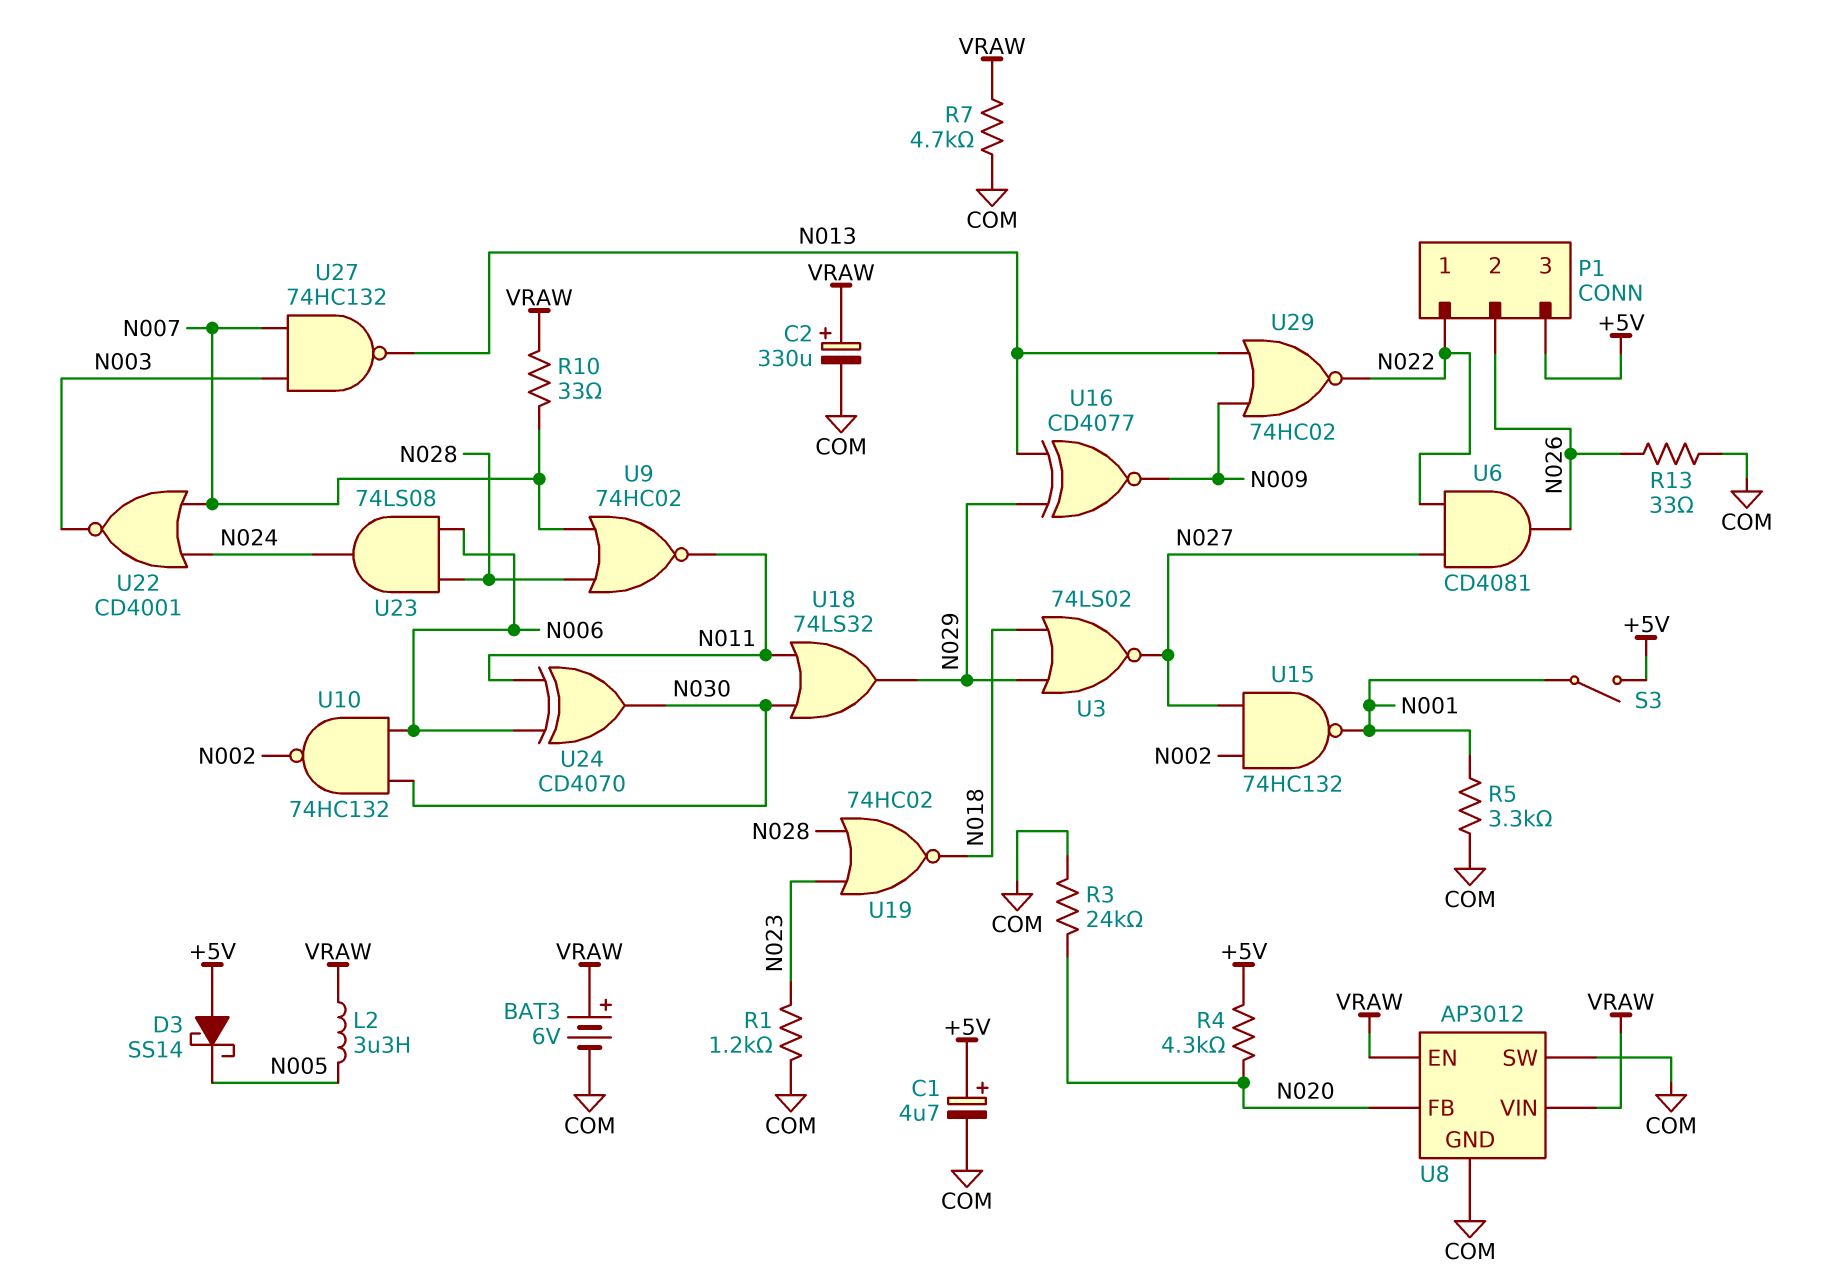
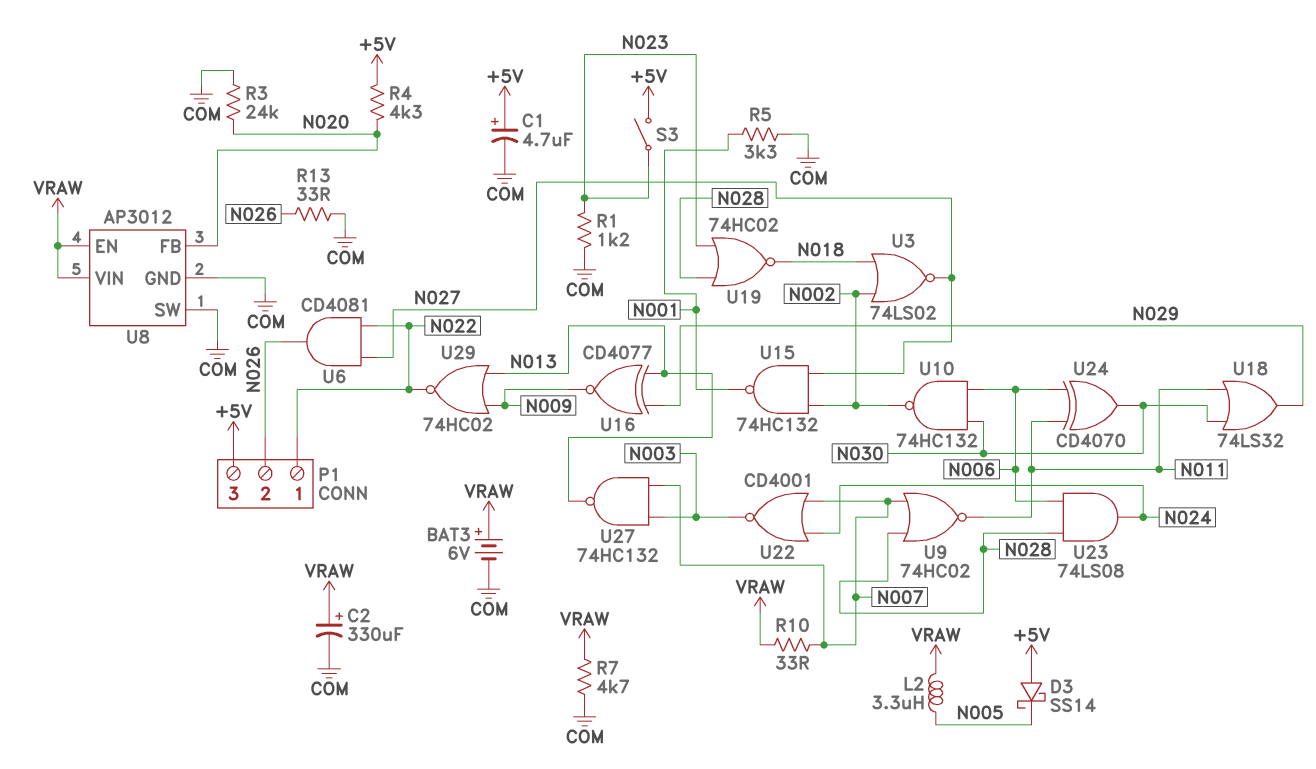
S3: switch (+5V, N001) -> switch (+5V, N023)
U3: NOR 74LS02 (in N018, in N029, out N027) -> NOR 74LS02 (in N002, in N018, out N027)

